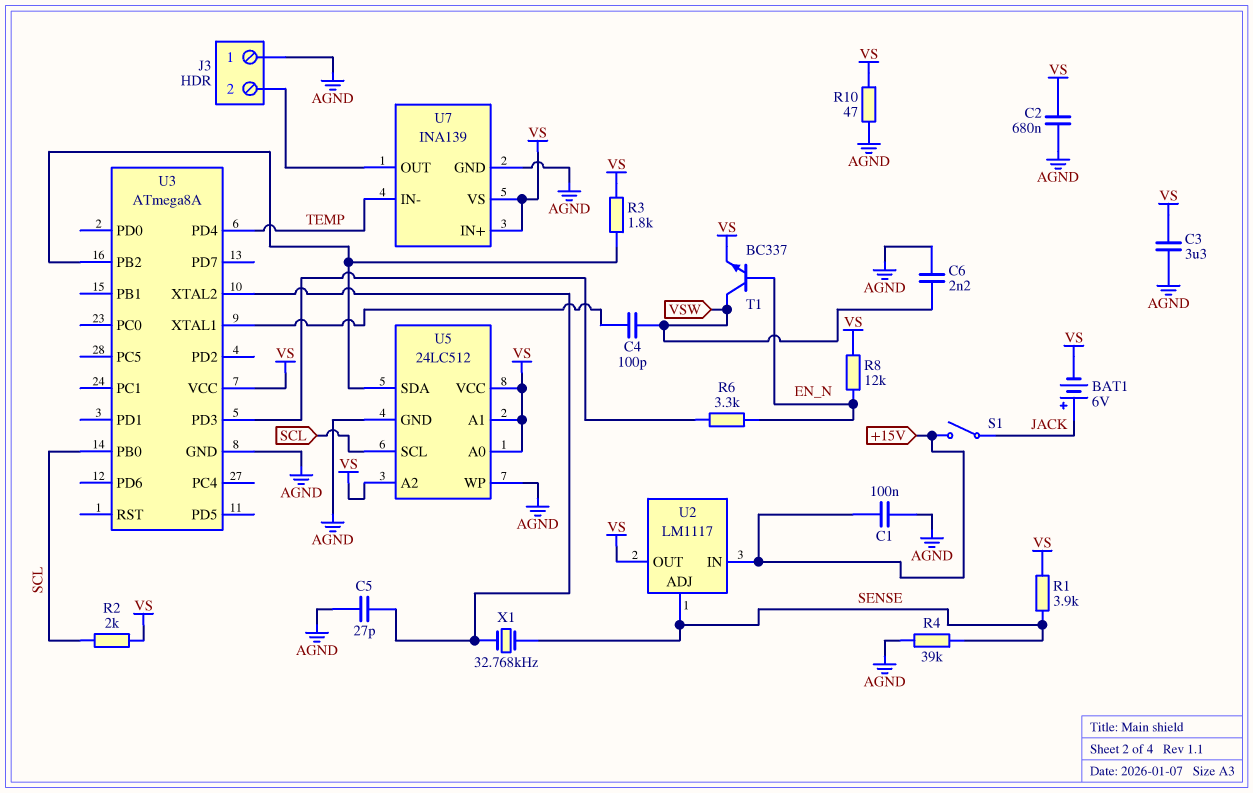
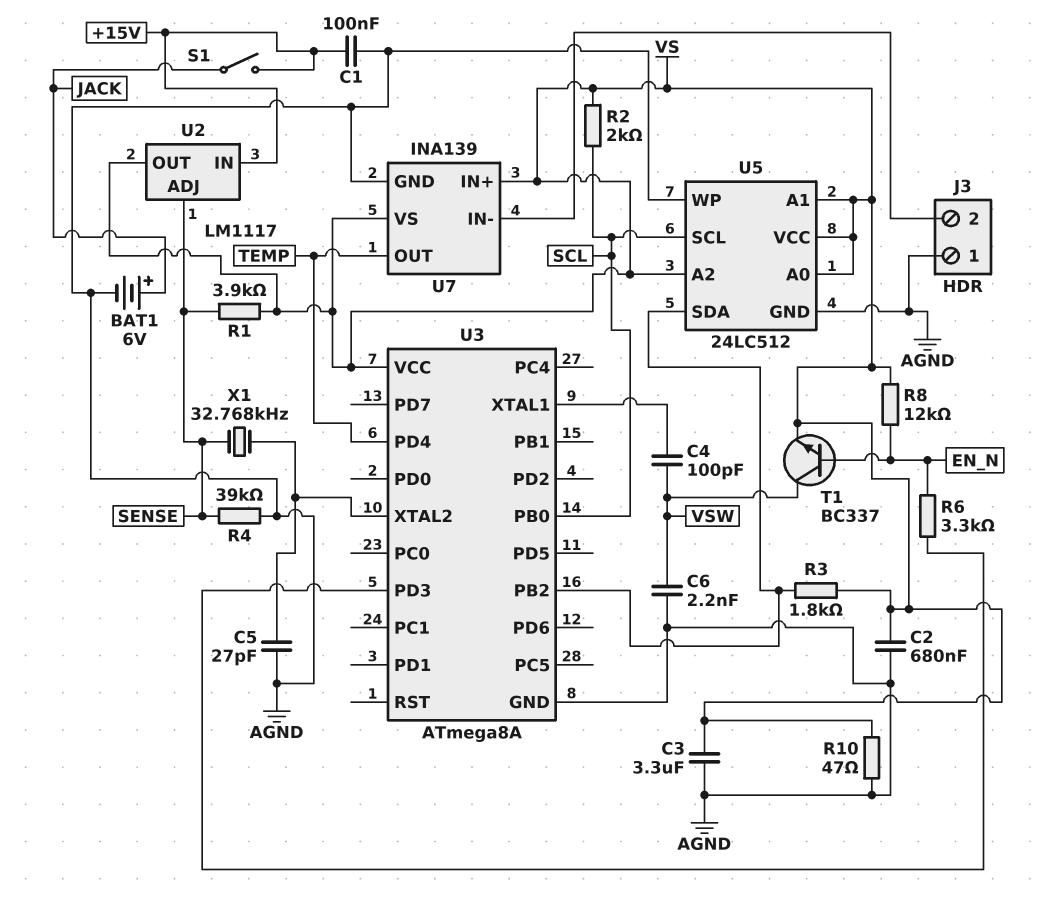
BAT1: 6V (plus JACK, minus VS) -> 6V (plus JACK, minus AGND)
U7 pin IN-: TEMP -> J3/2
U7 pin OUT: J3/2 -> TEMP

